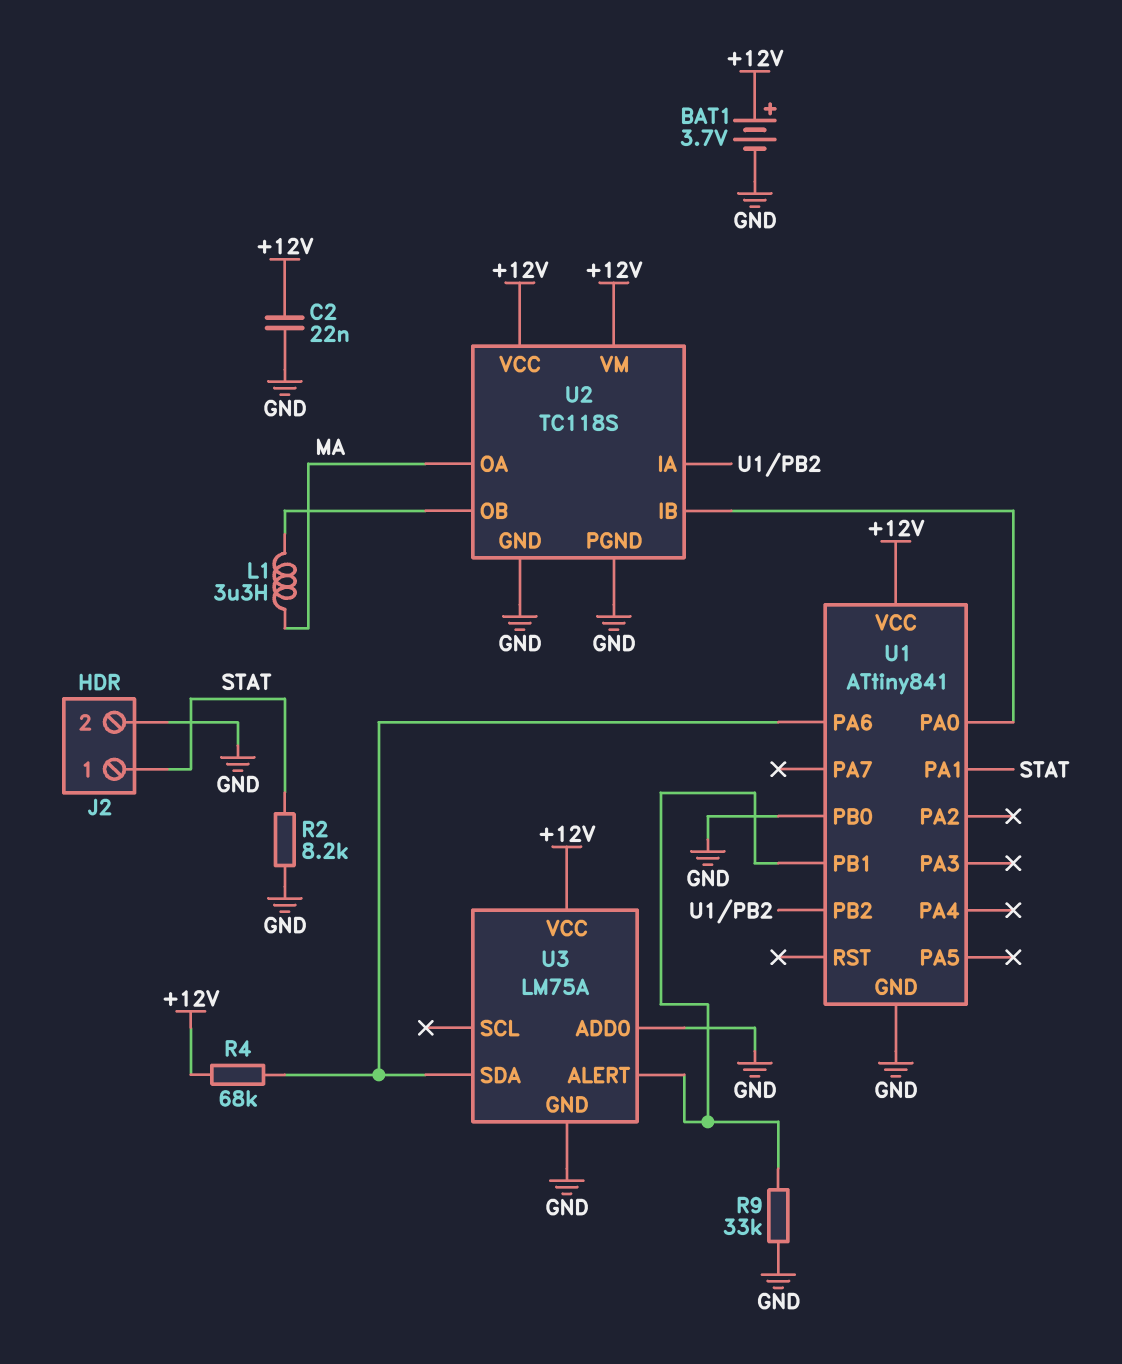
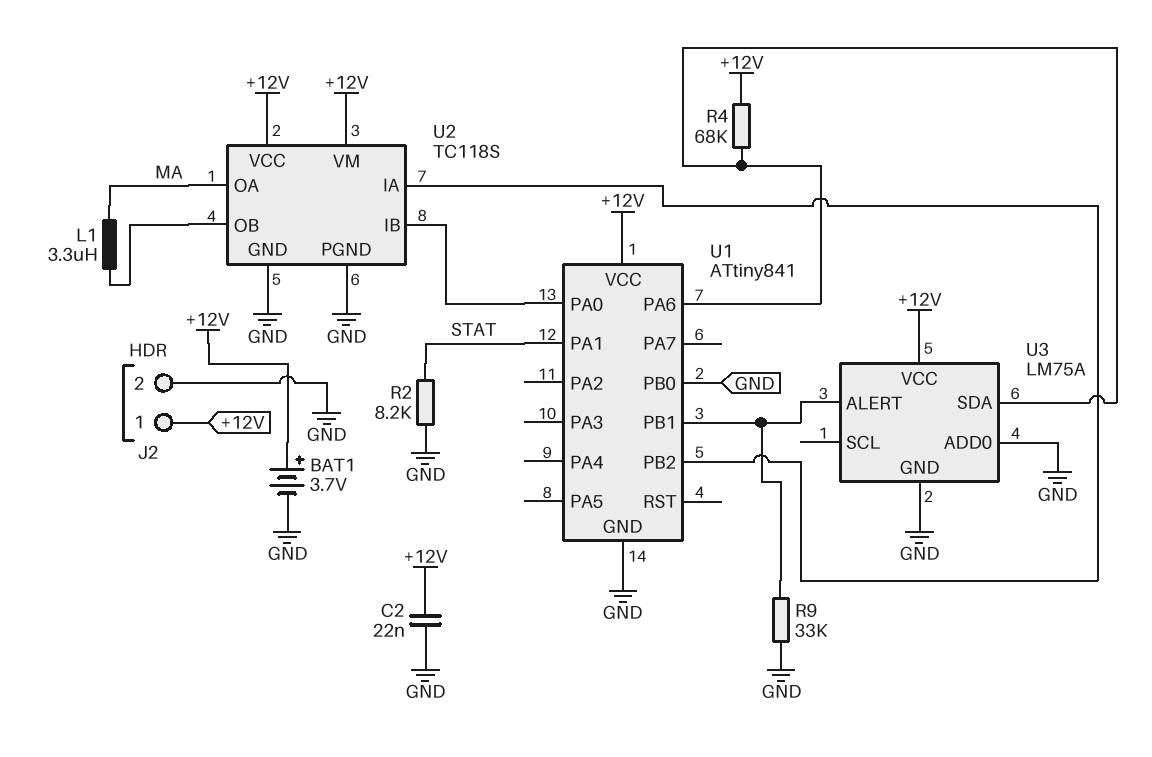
J2 pin 1: STAT -> +12V

